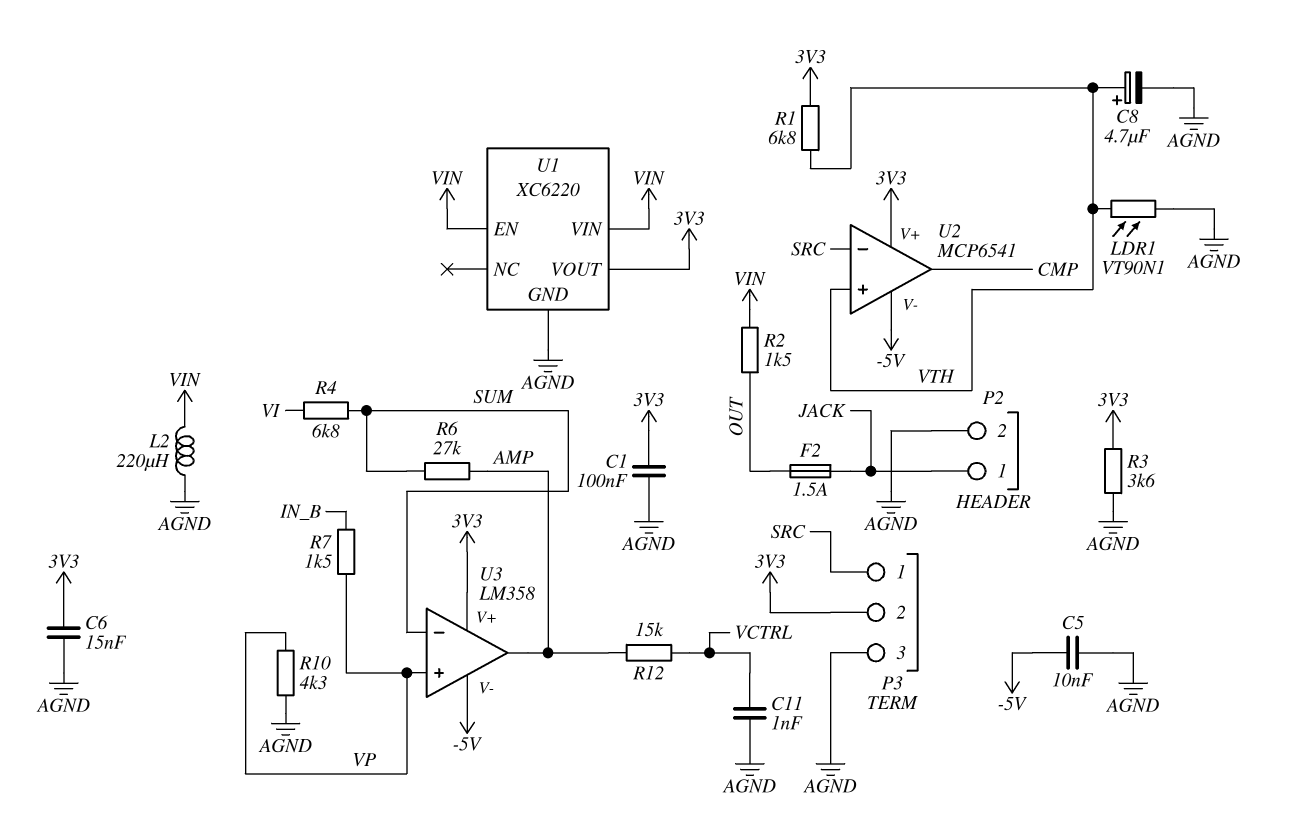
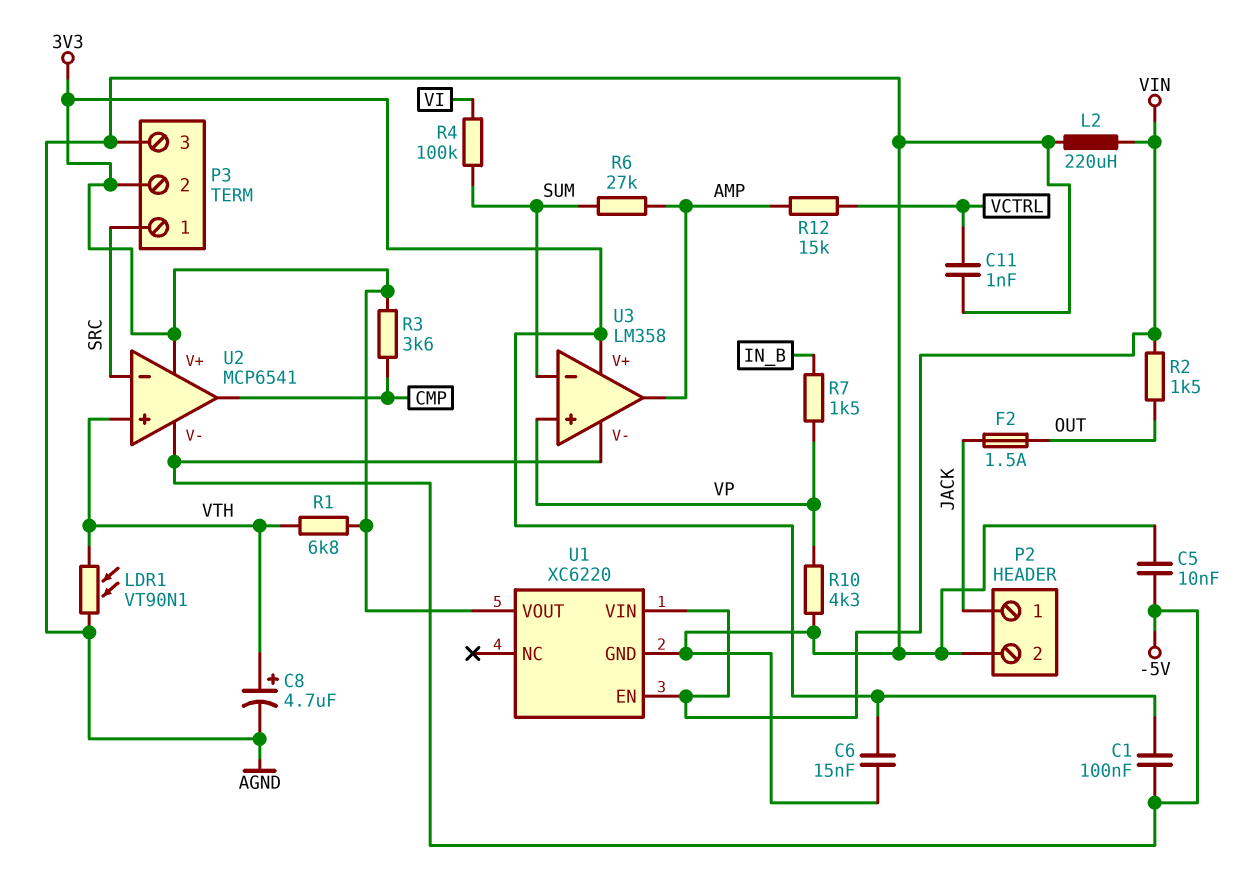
C1: 100nF (3V3, AGND) -> 100nF (-5V, 3V3)
R3: 3.6k (3V3, AGND) -> 3.6k (3V3, CMP)
R4: 6.8k (SUM, VI) -> 100k (SUM, VI)

